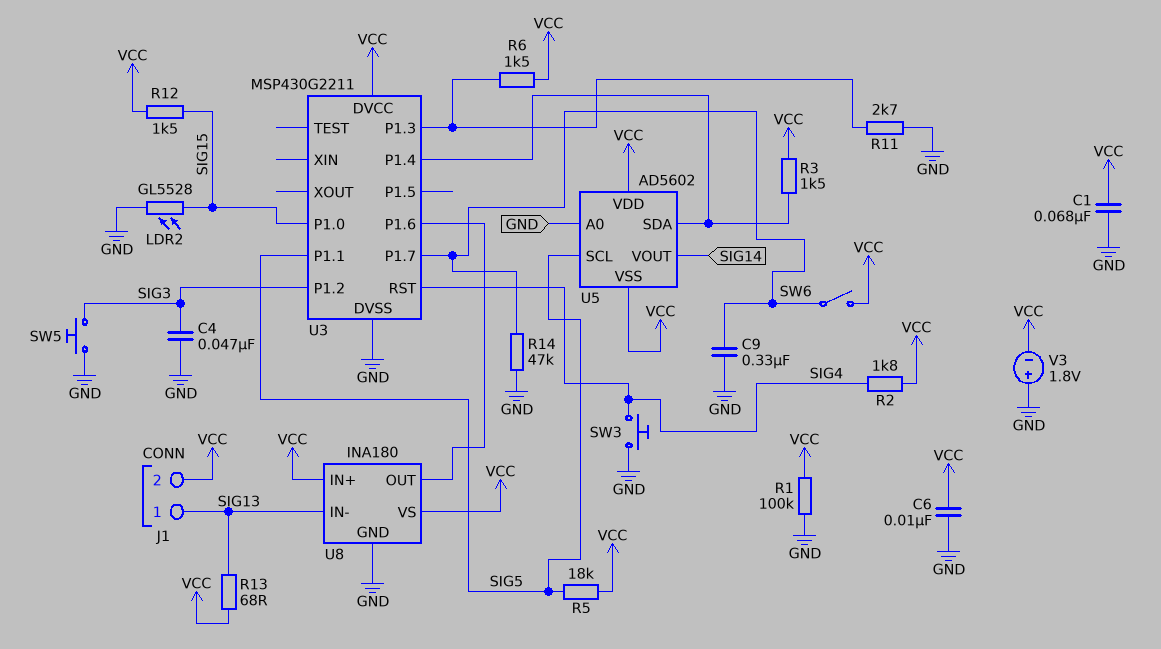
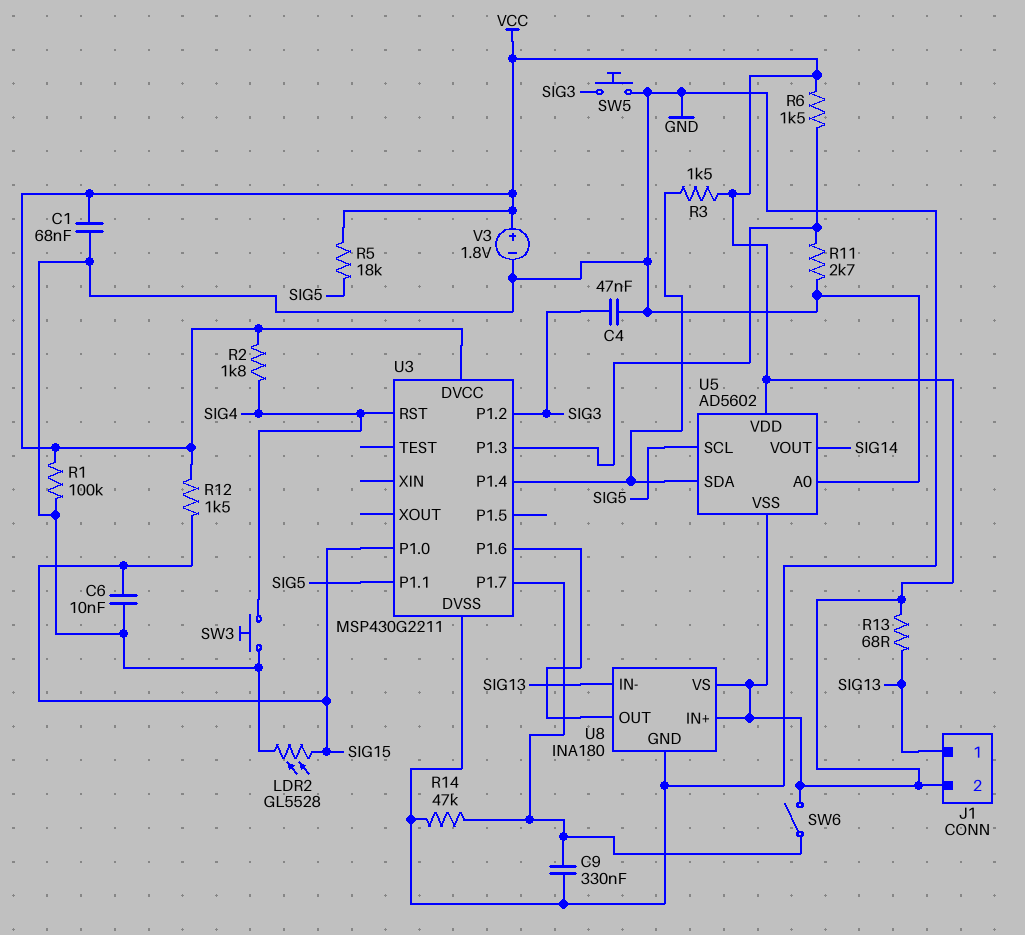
C6: 10nF (GND, VCC) -> 10nF (GND, SIG15)
V3: 1.8V (plus GND, minus VCC) -> 1.8V (plus VCC, minus GND)

